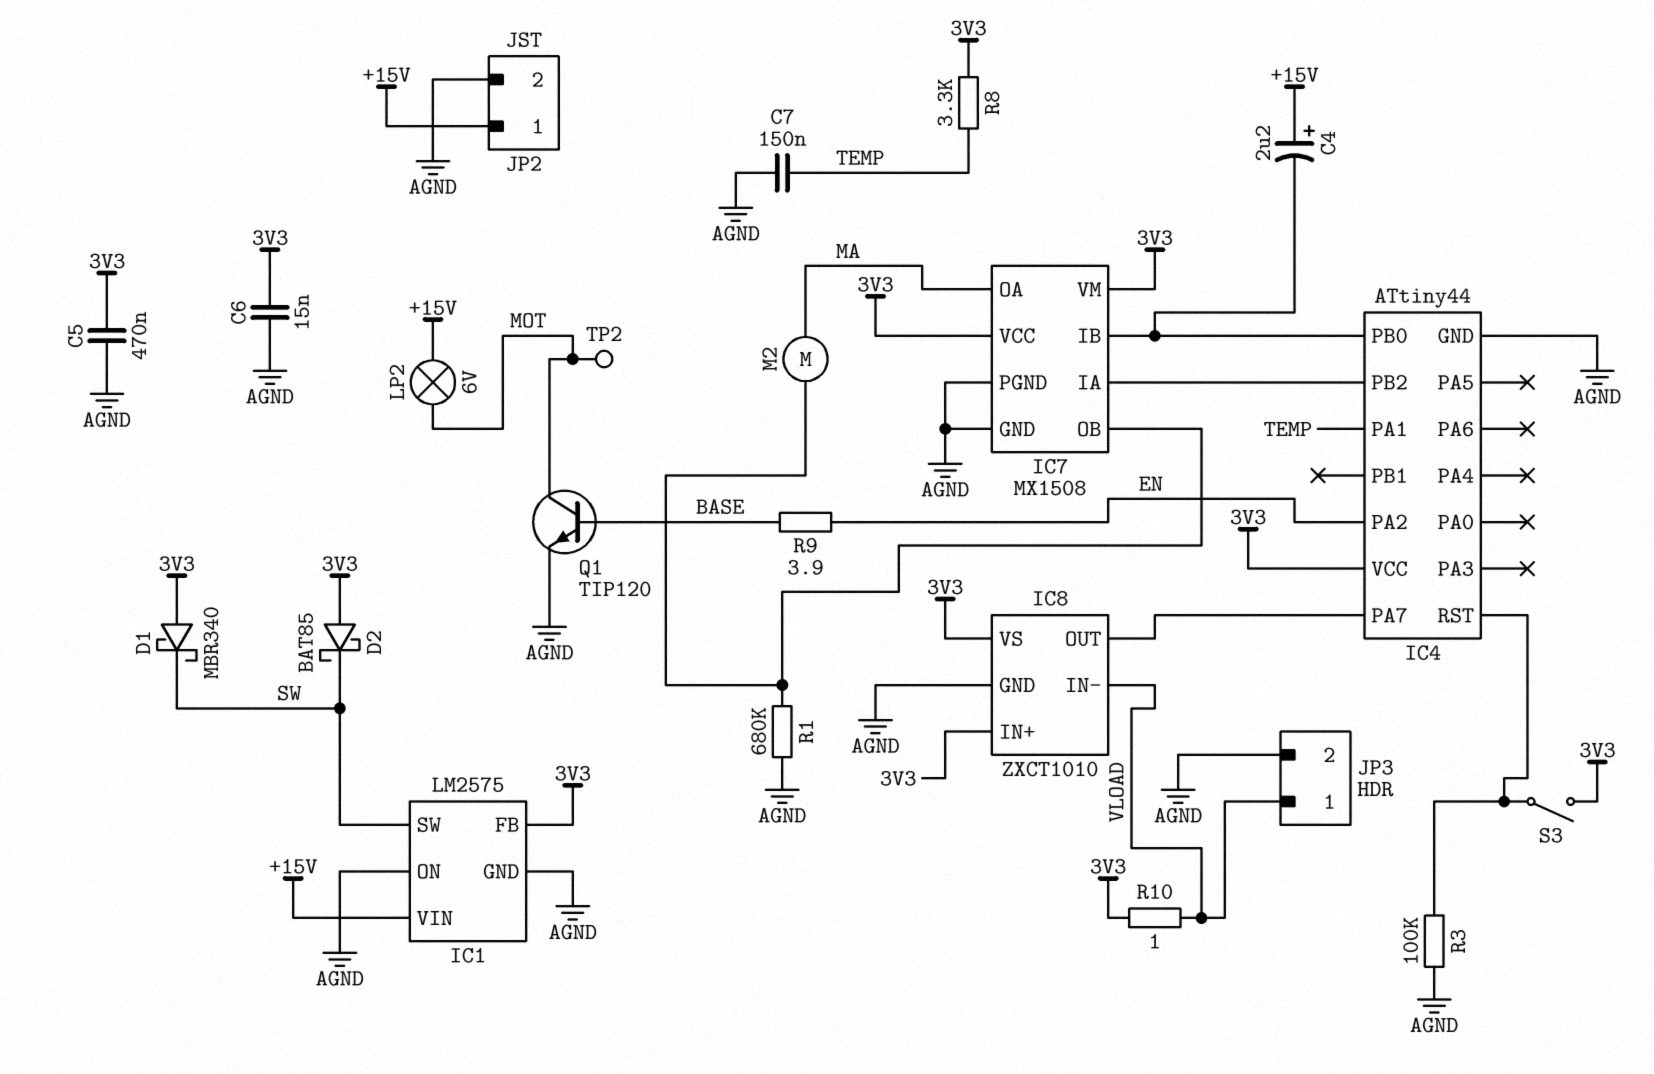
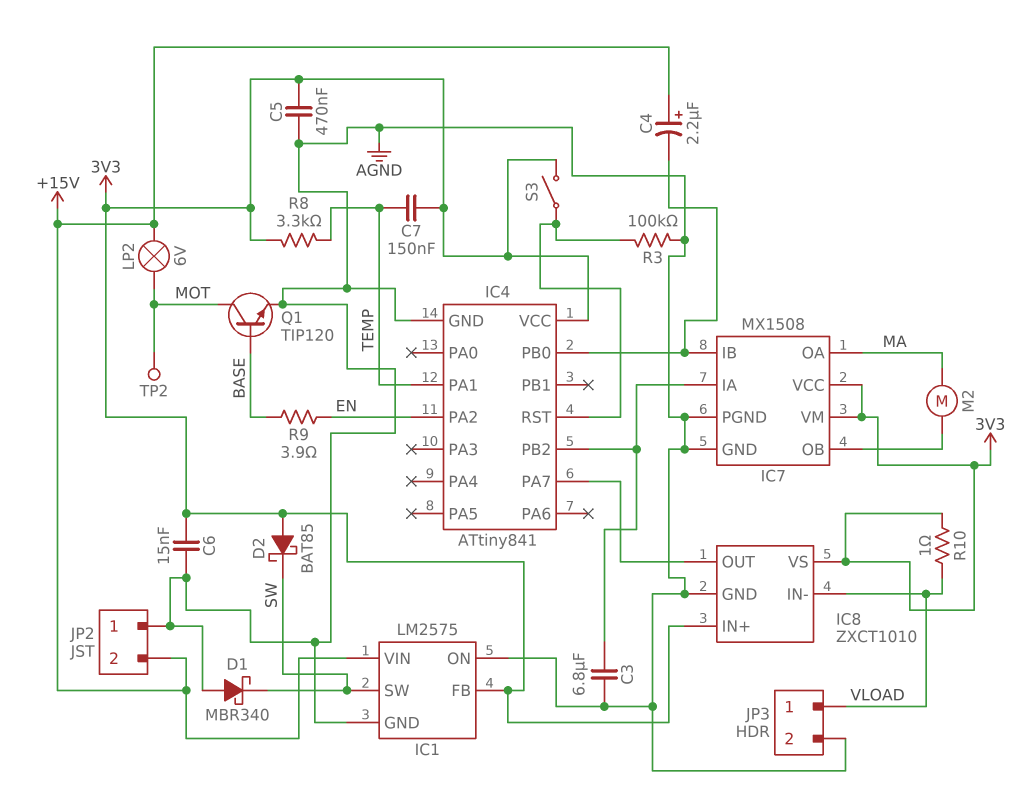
C3: none -> 6.8uF (AGND, IC4/PB2)
C7: 150nF (AGND, TEMP) -> 150nF (3V3, TEMP)
D1: schottky MBR340 (A 3V3, K SW) -> schottky MBR340 (A AGND, K SW)
IC4: ATtiny44 -> ATtiny841
JP2 pin 1: +15V -> AGND
JP2 pin 2: AGND -> +15V
R1: 680k (AGND, IC7/OB) -> none

